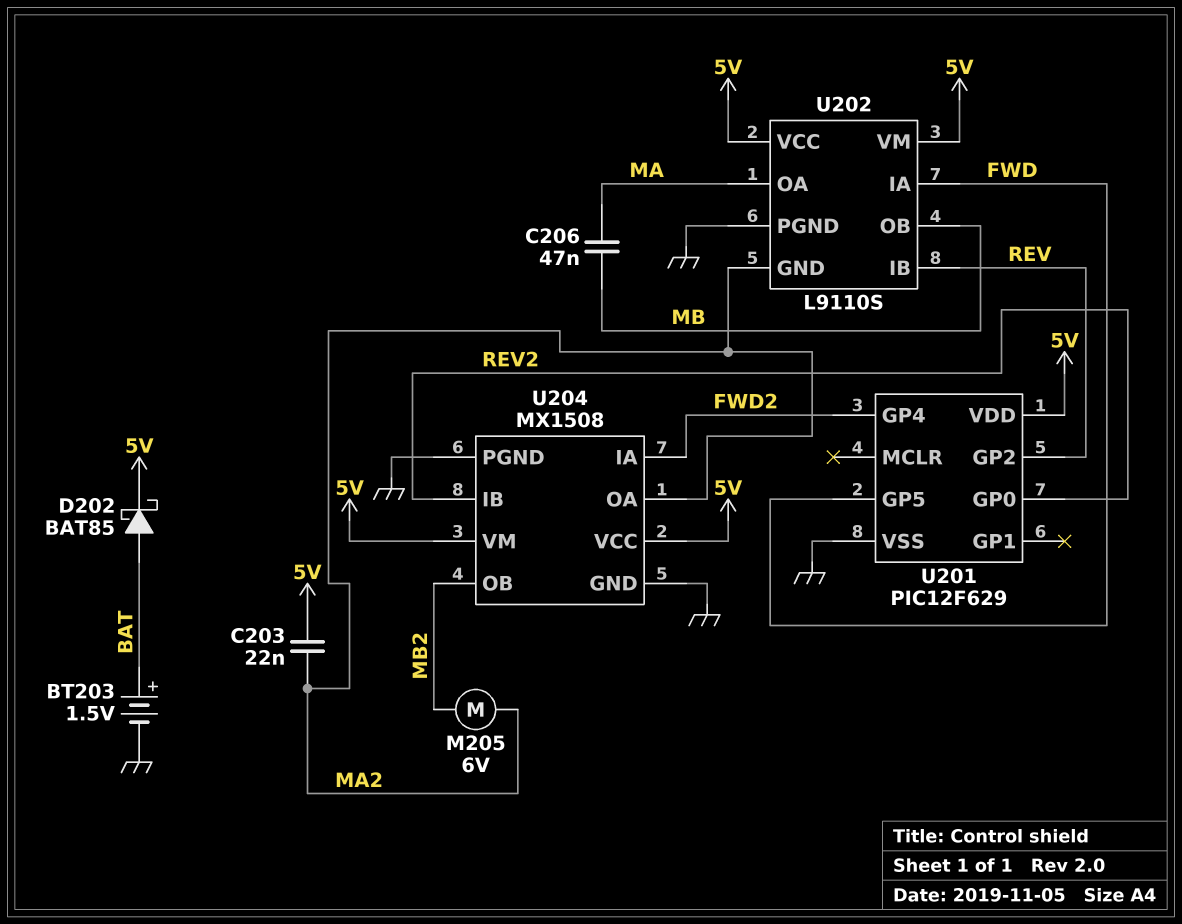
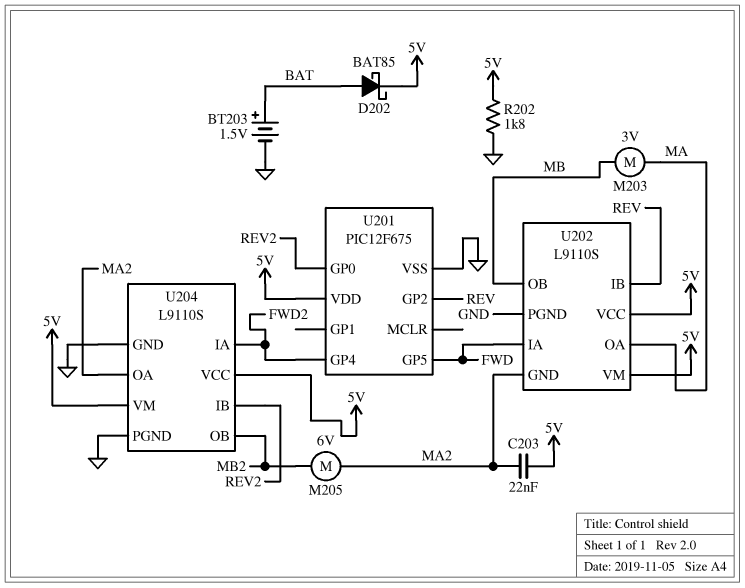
C206: 47nF (MA, MB) -> none
M203: none -> motor 3V (MA, MB)
R202: none -> 1.8k (5V, GND)
U201: PIC12F629 -> PIC12F675
U204: MX1508 -> L9110S

